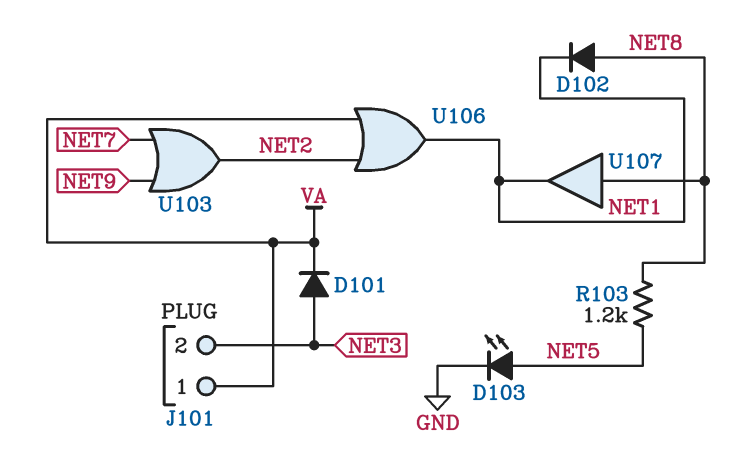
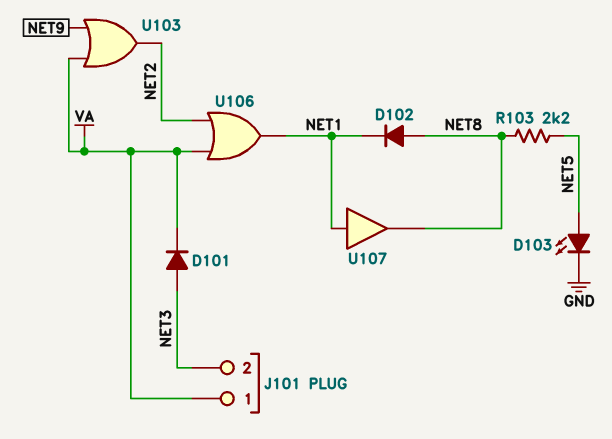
R103: 1.2k (NET5, NET8) -> 2.2k (NET5, NET8)
U103: OR (in NET7, in NET9, out NET2) -> OR (in NET9, in VA, out NET2)
U107: buffer (in NET8, out NET1) -> buffer (in NET1, out NET8)

